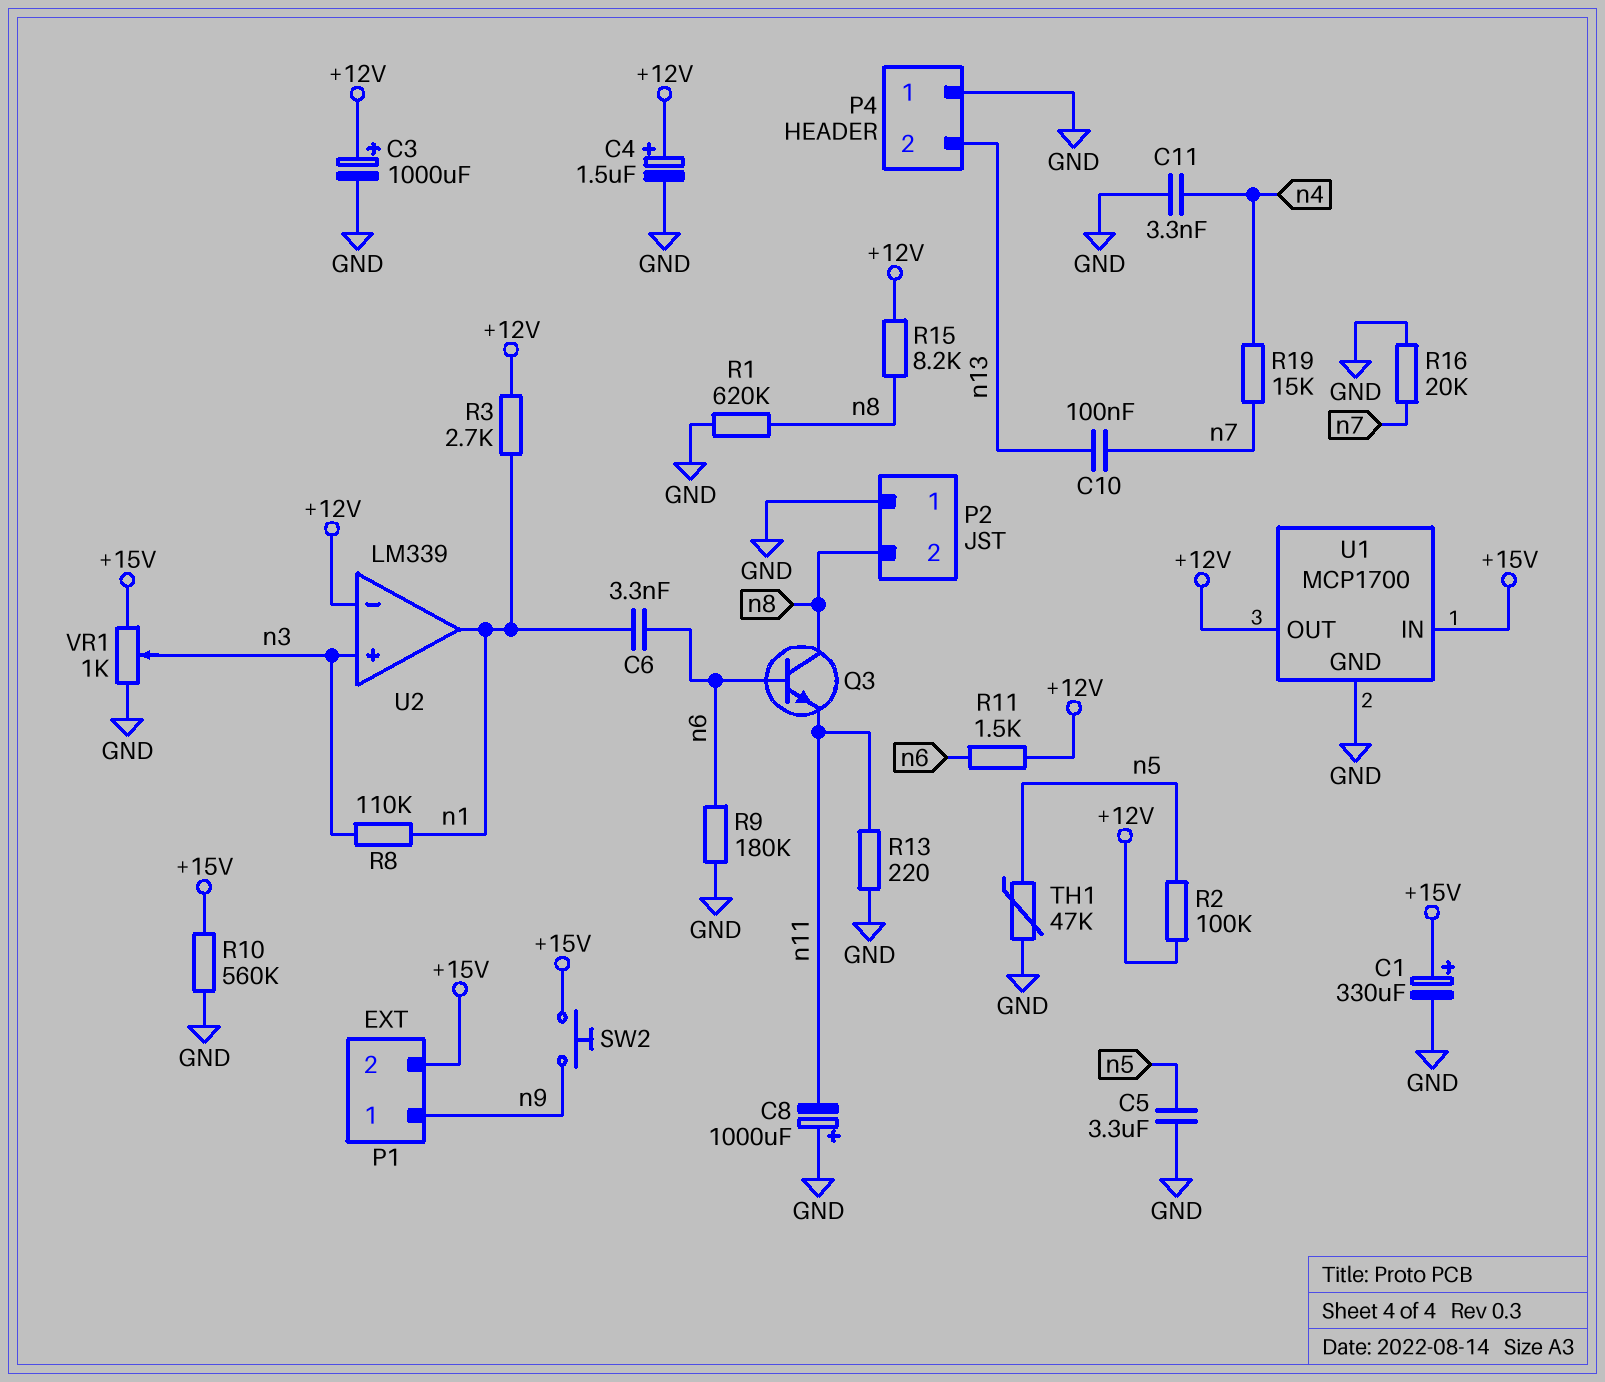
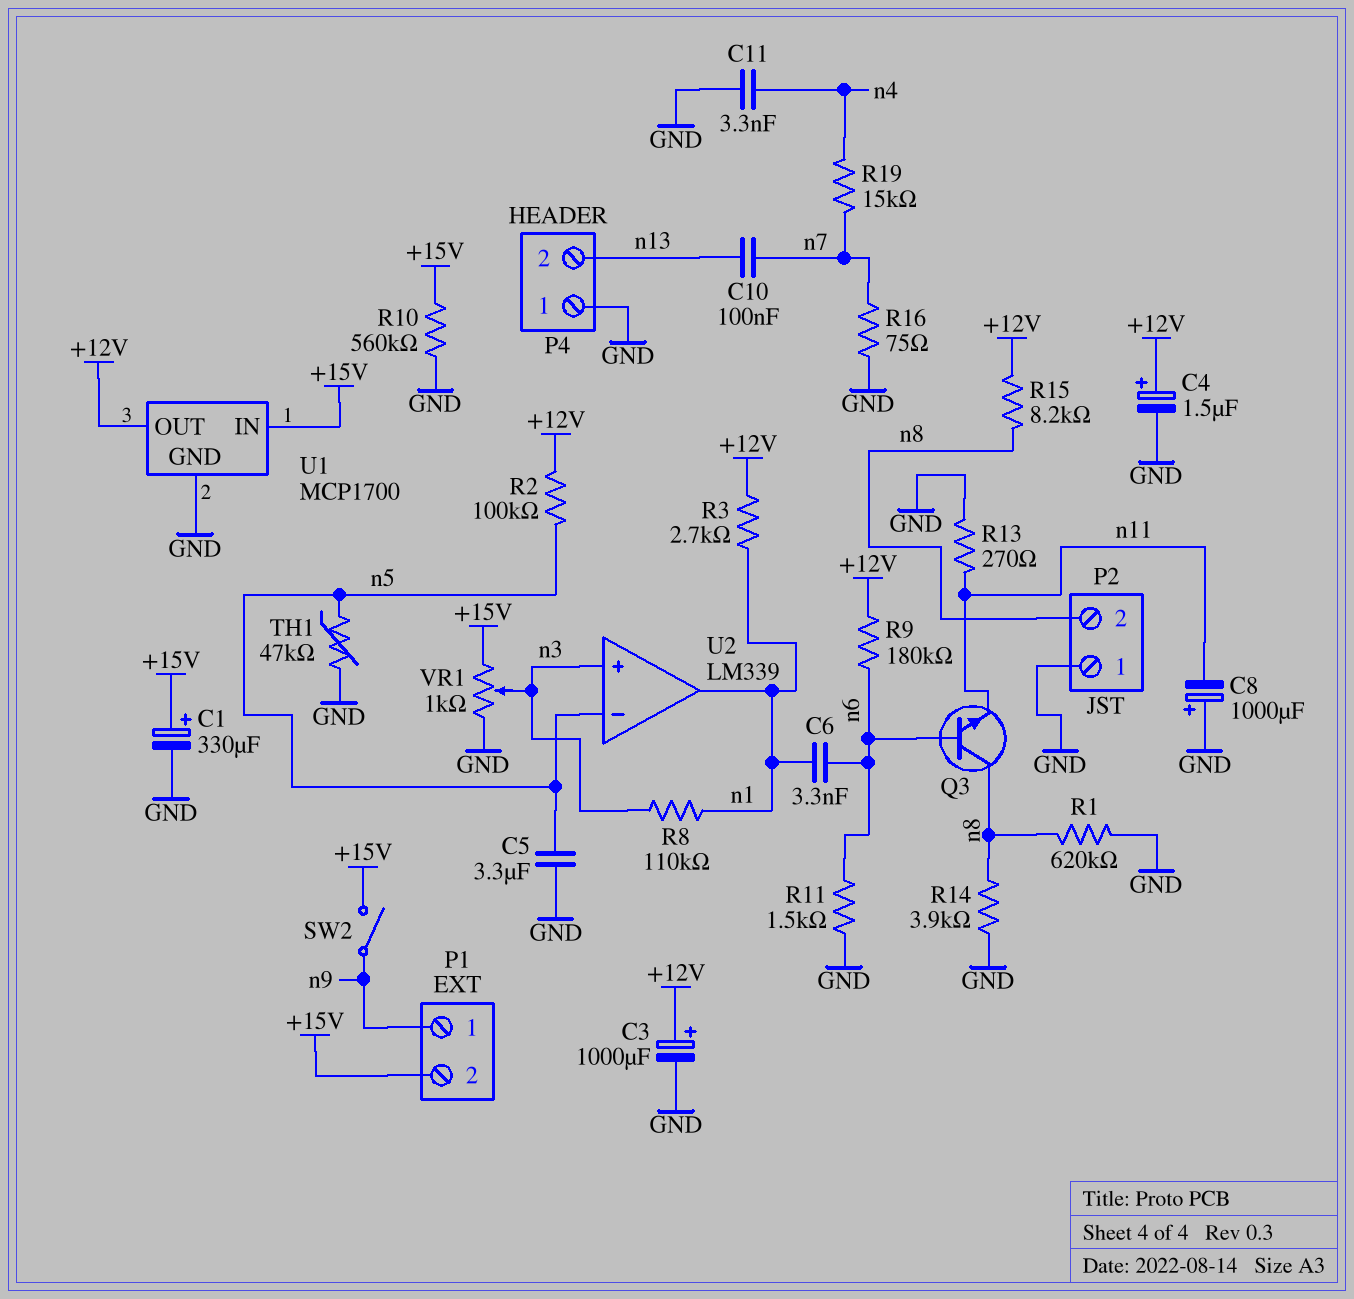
R9: 180k (GND, n6) -> 180k (+12V, n6)
R11: 1.5k (+12V, n6) -> 1.5k (GND, n6)
R13: 220 (GND, n11) -> 270 (GND, n11)
R14: none -> 3.9k (GND, n8)
R16: 20k (GND, n7) -> 75 (GND, n7)
SW2: button (+15V, n9) -> switch (+15V, n9)
U2 pin in-: +12V -> n5

